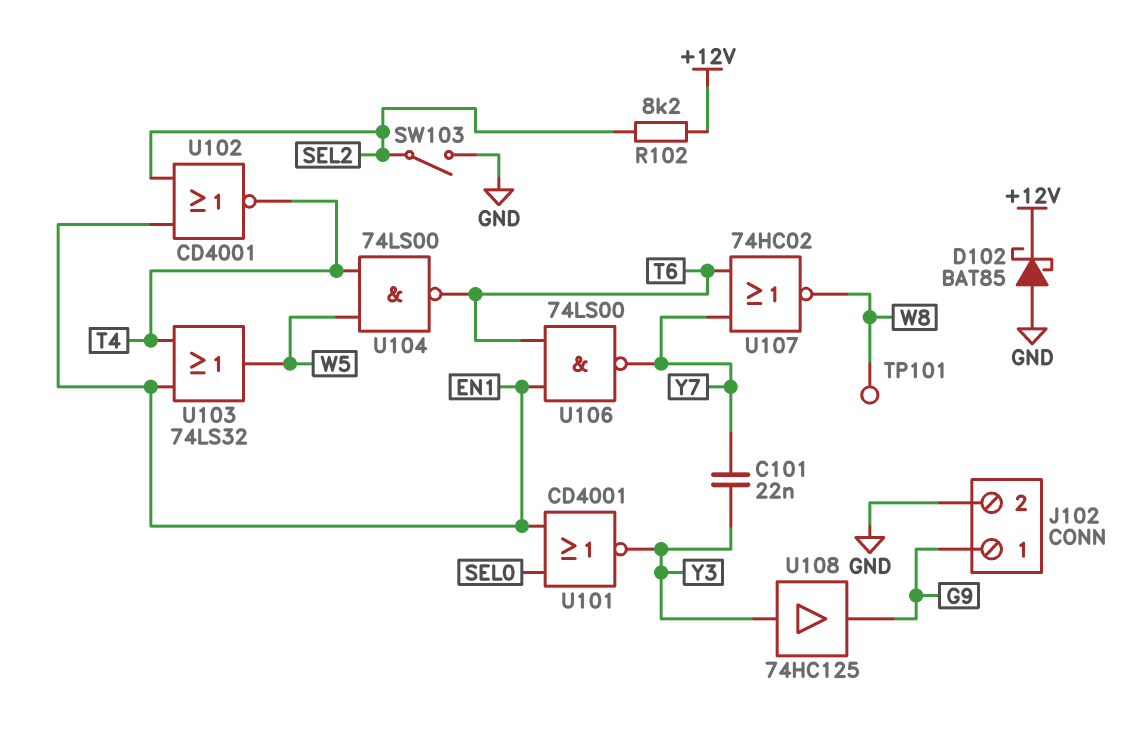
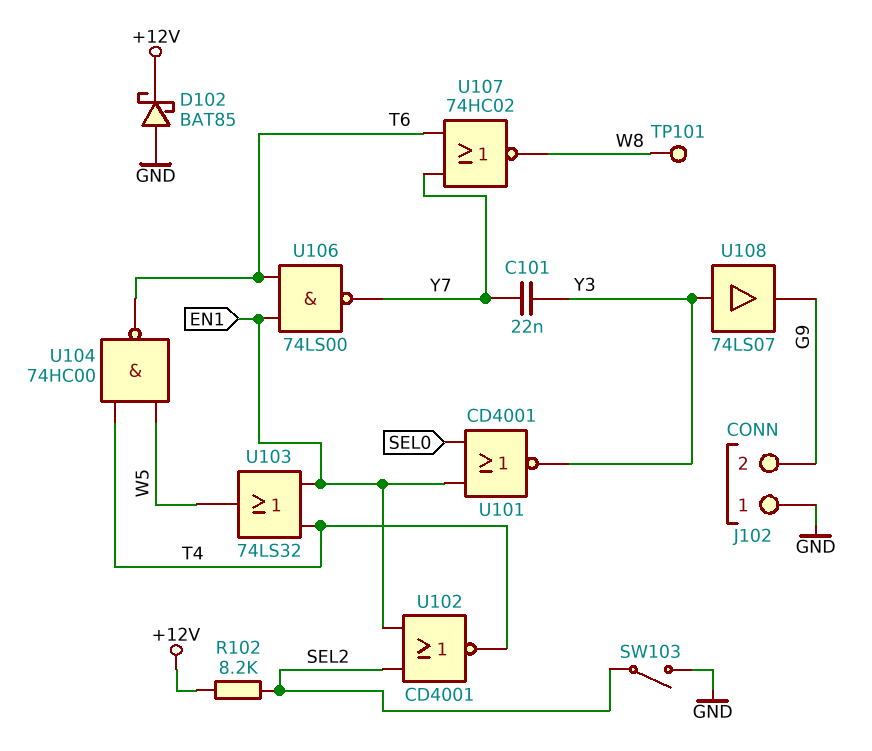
J102 pin 1: G9 -> GND
J102 pin 2: GND -> G9
U104: NAND 74LS00 (in T4, in W5, out T6) -> NAND 74HC00 (in T4, in W5, out T6)
U108: buffer 74HC125 (in Y3, out G9) -> buffer 74LS07 (in Y3, out G9)

